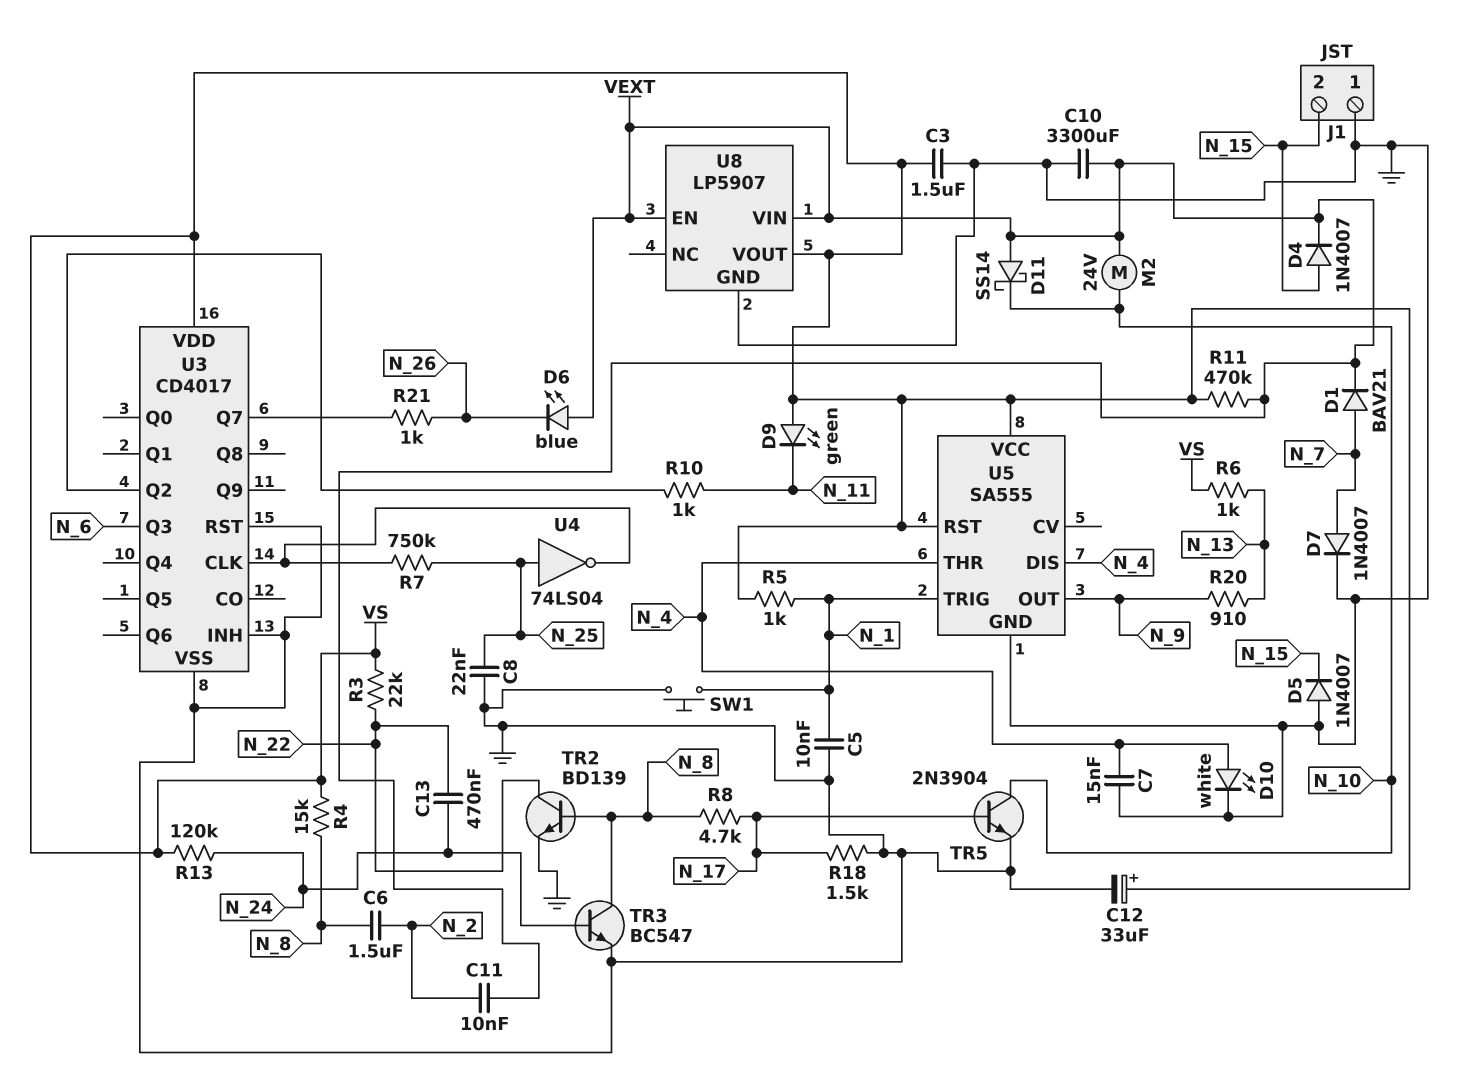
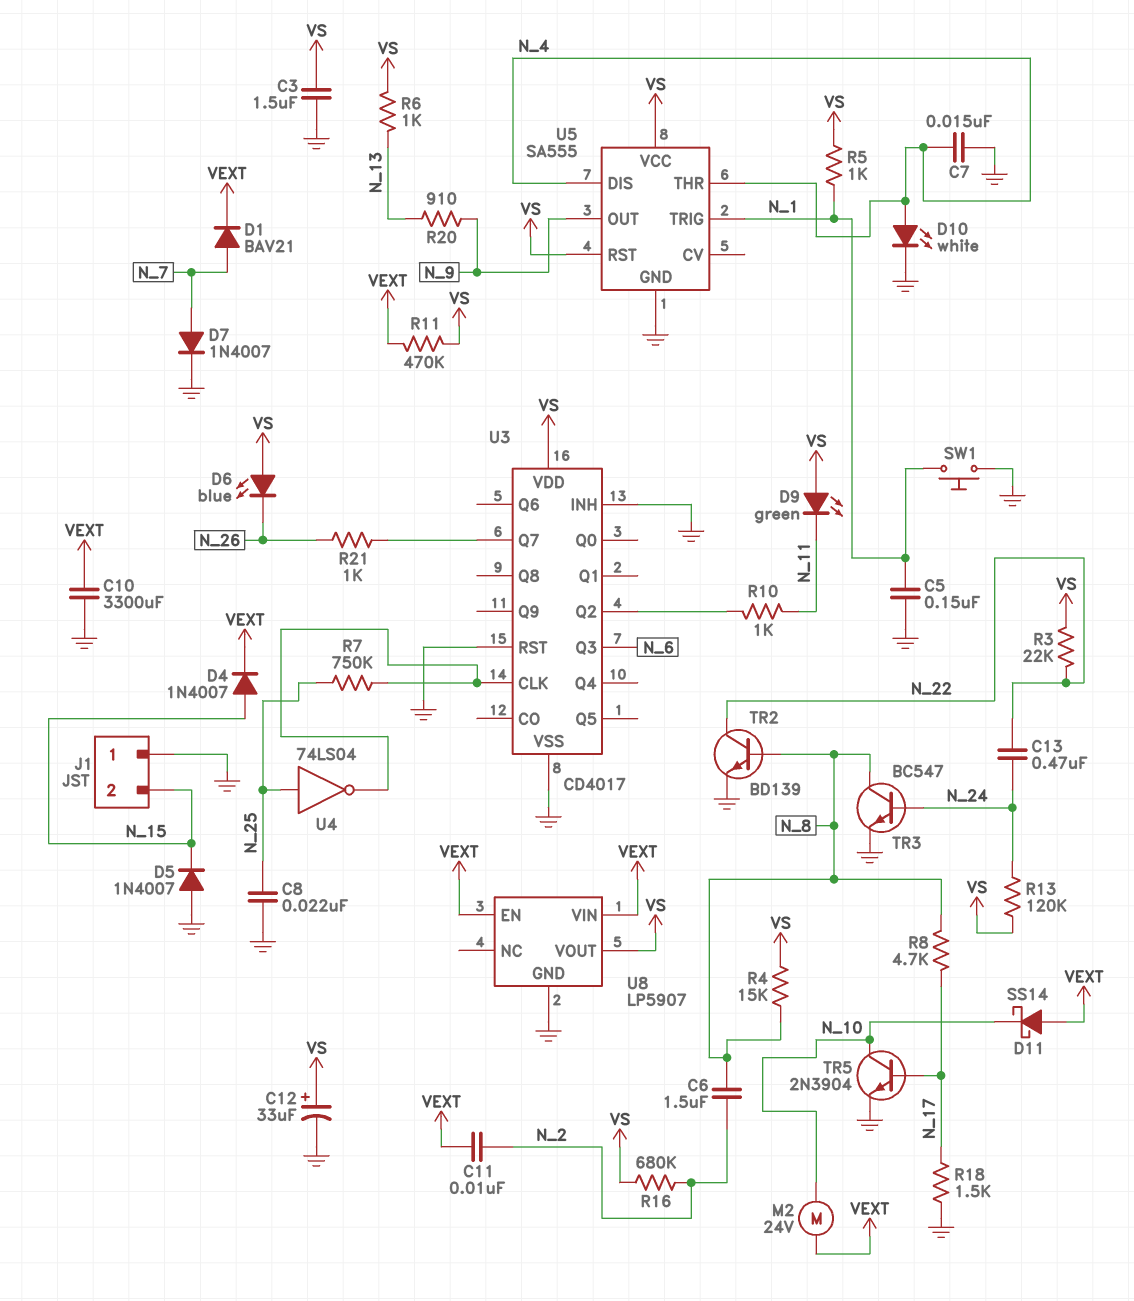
C5: 10nF (GND, N_1) -> 150nF (GND, N_1)
D6: LED blue (A VEXT, K N_26) -> LED blue (A VS, K N_26)
R16: none -> 680k (N_2, VS)

